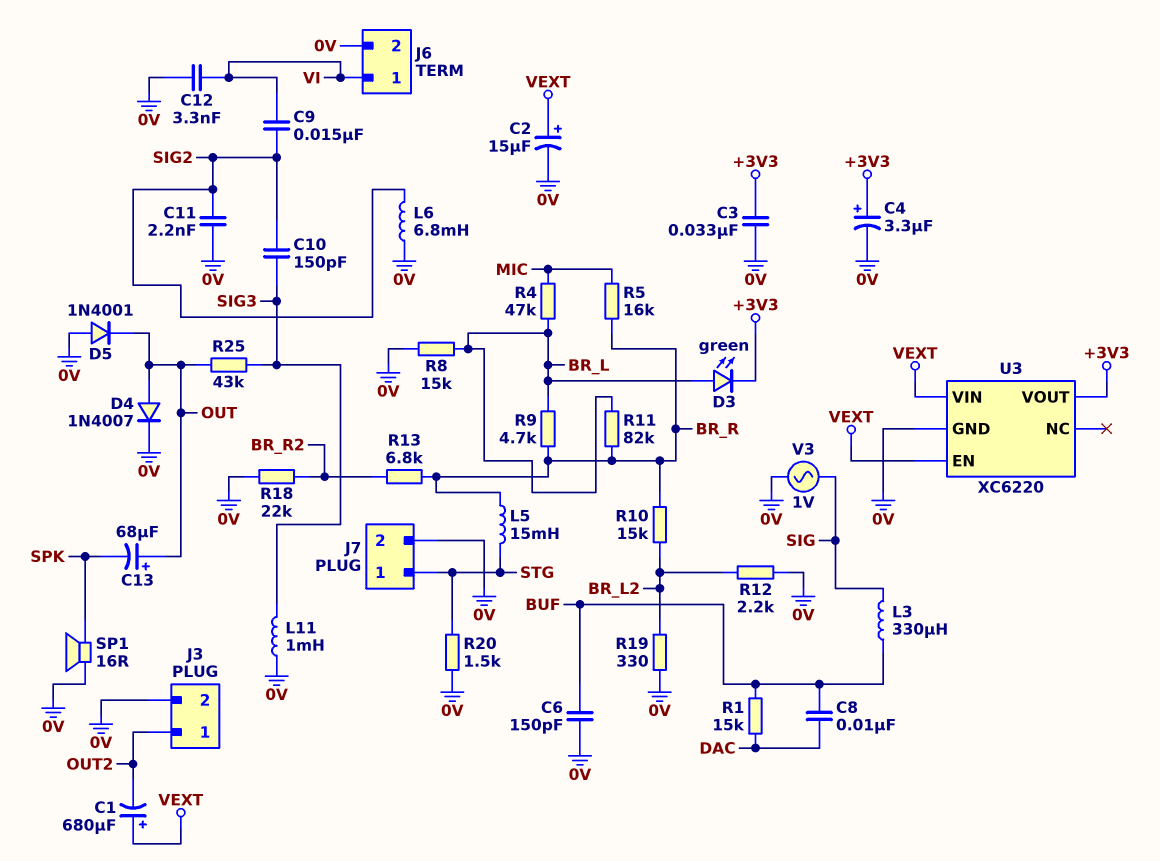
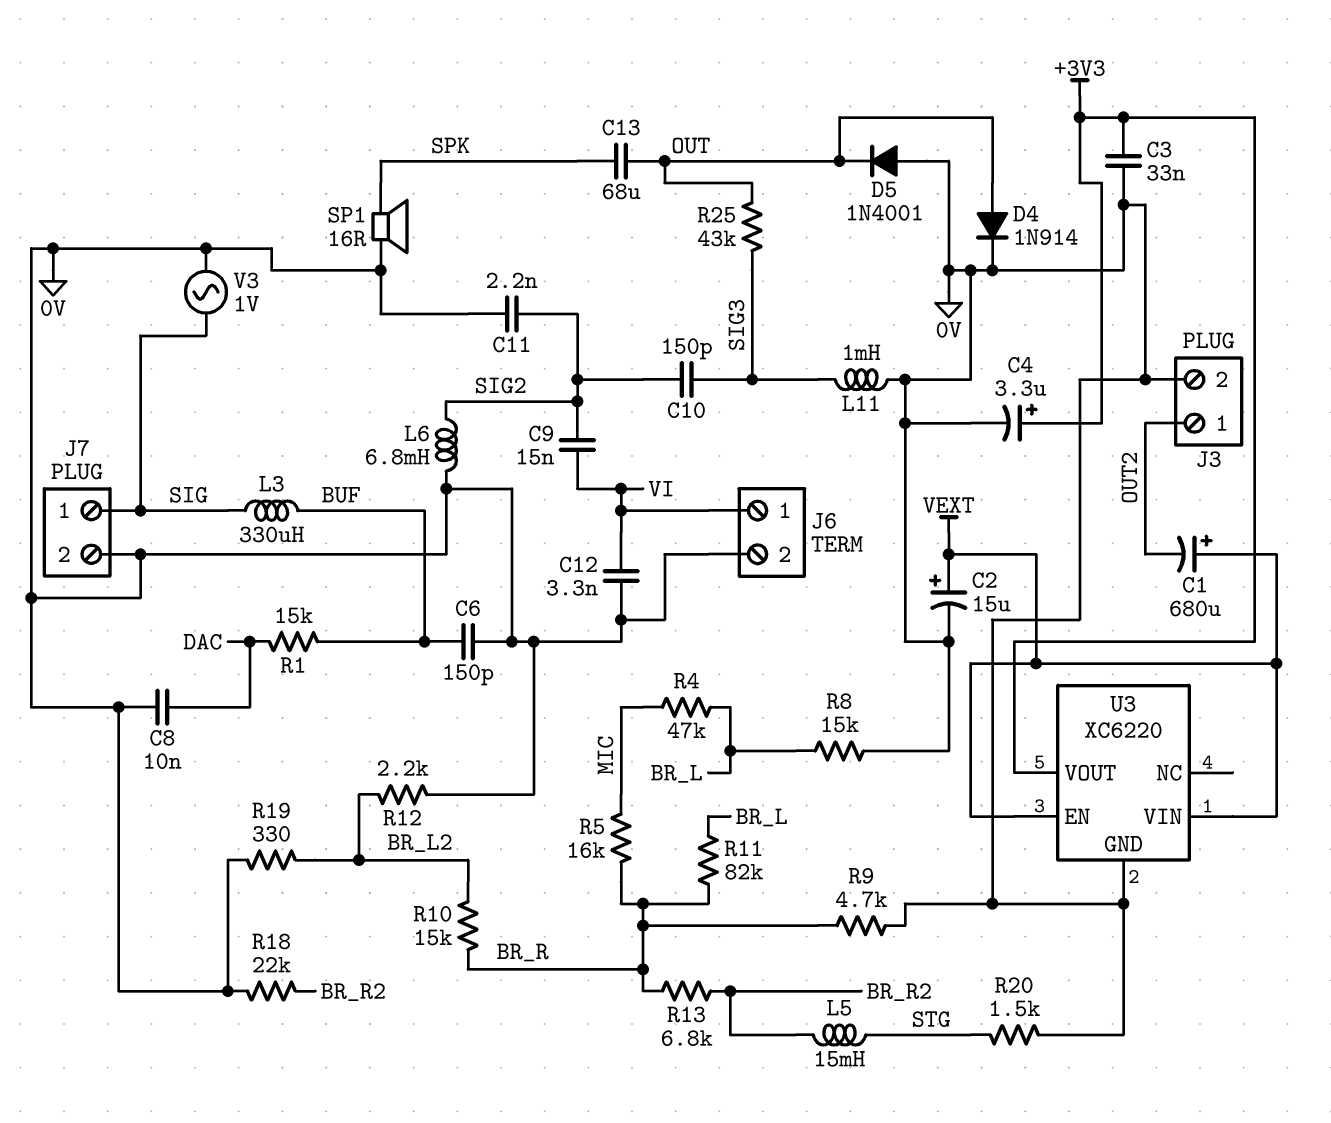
C8: 10nF (BUF, DAC) -> 10nF (0V, DAC)
C13: 68uF (plus OUT, minus SPK) -> 68uF (OUT, SPK)
D3: LED green (A BR_L, K +3V3) -> none
D4: diode 1N4007 (A OUT, K 0V) -> diode 1N914 (A OUT, K 0V)
J7 pin 1: STG -> SIG
L5: 15mH (BR_R, STG) -> 15mH (BR_R2, STG)
R9: 4.7k (BR_L, BR_R) -> 4.7k (0V, BR_R)

